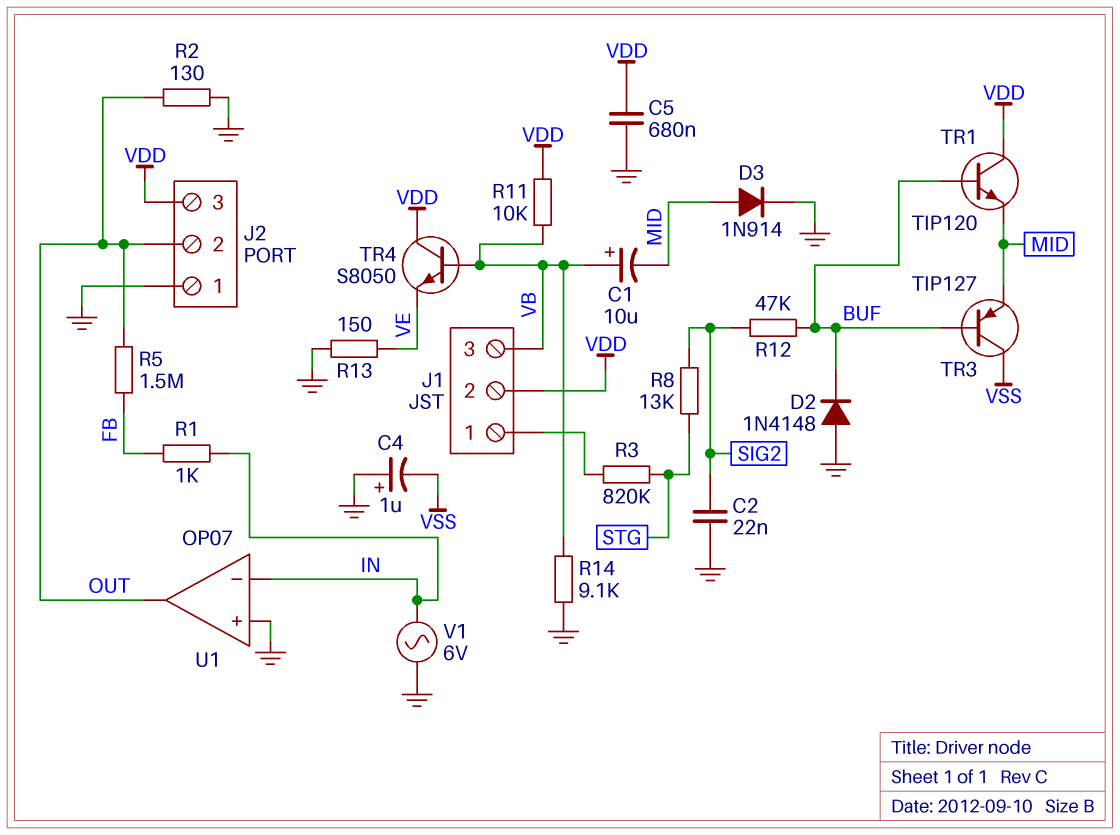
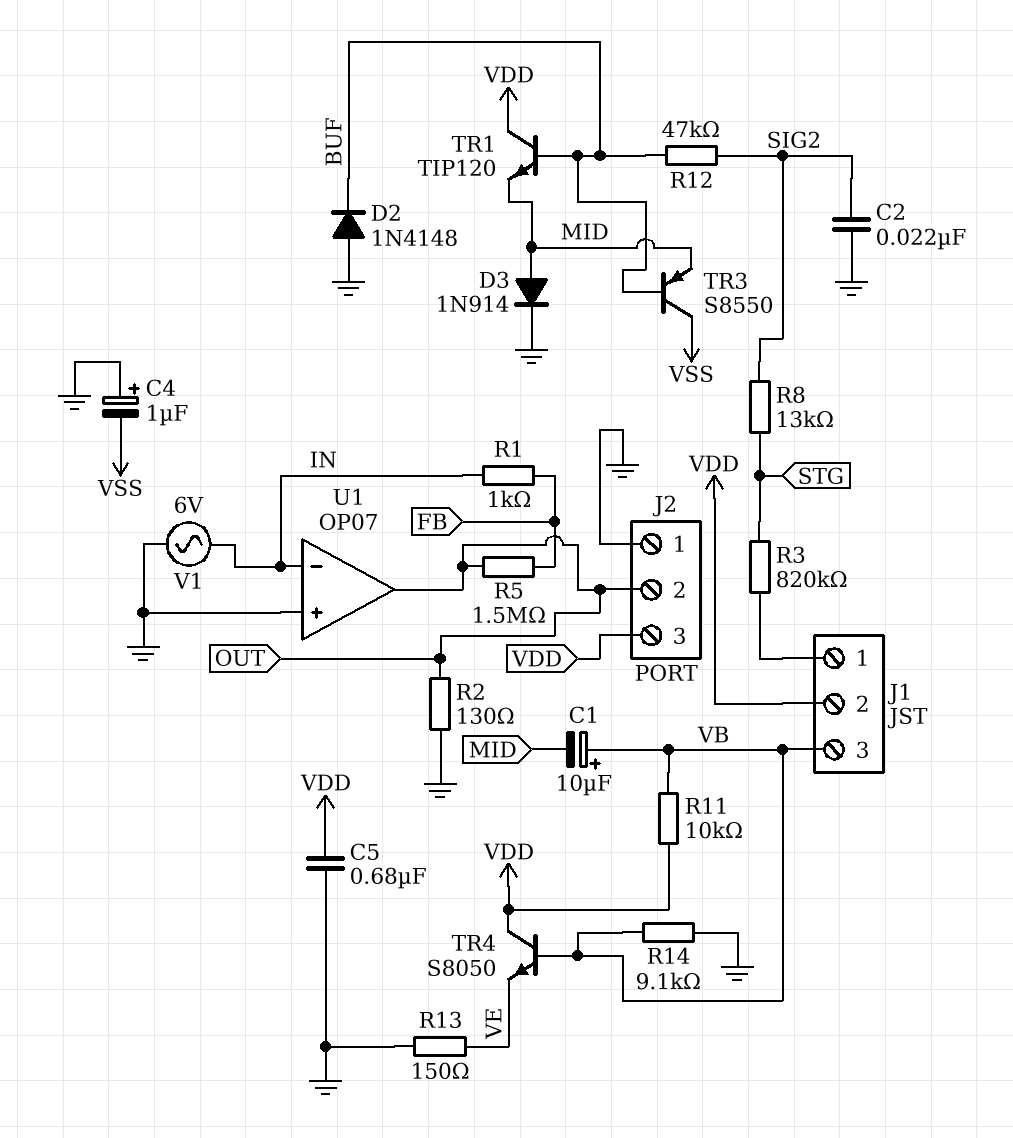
TR3: PNP TIP127 (B BUF, C VSS, E MID) -> PNP S8550 (B BUF, C VSS, E MID)

